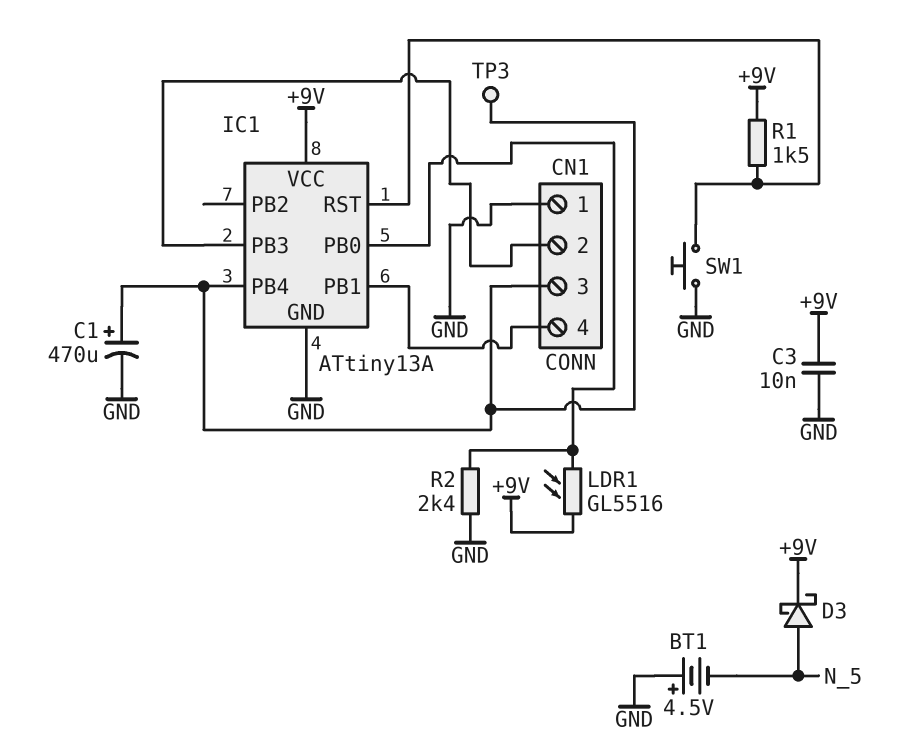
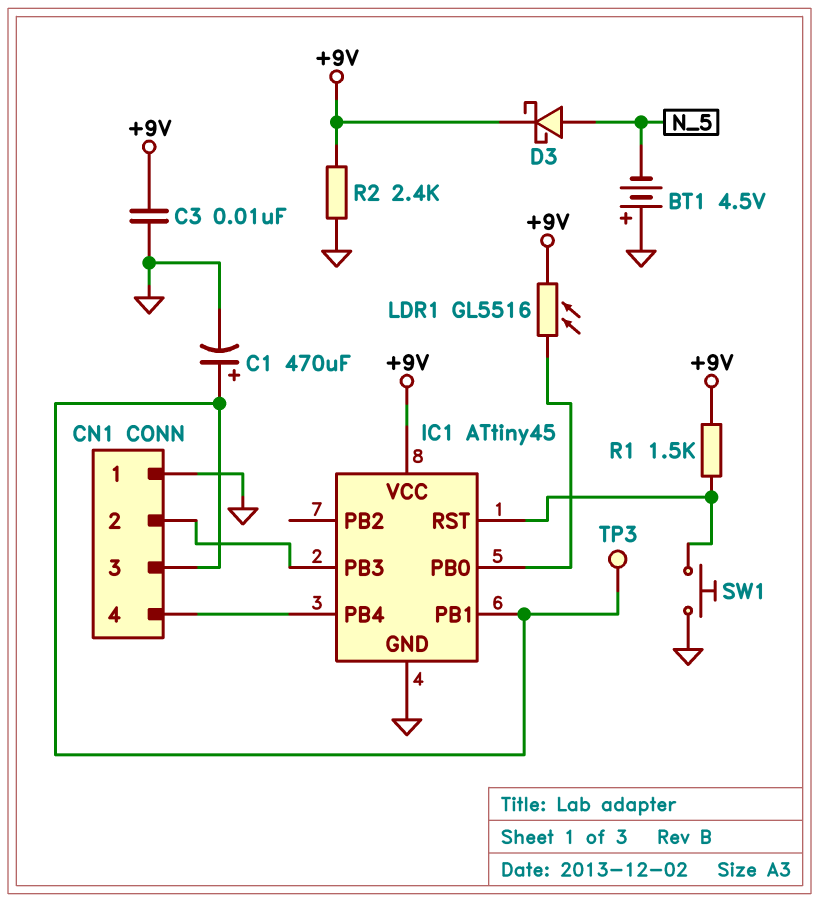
IC1: ATtiny13A -> ATtiny45
IC1 pin PB1: CN1/4 -> CN1/3
IC1 pin PB4: CN1/3 -> CN1/4
R2: 2.4k (GND, IC1/PB0) -> 2.4k (+9V, GND)

